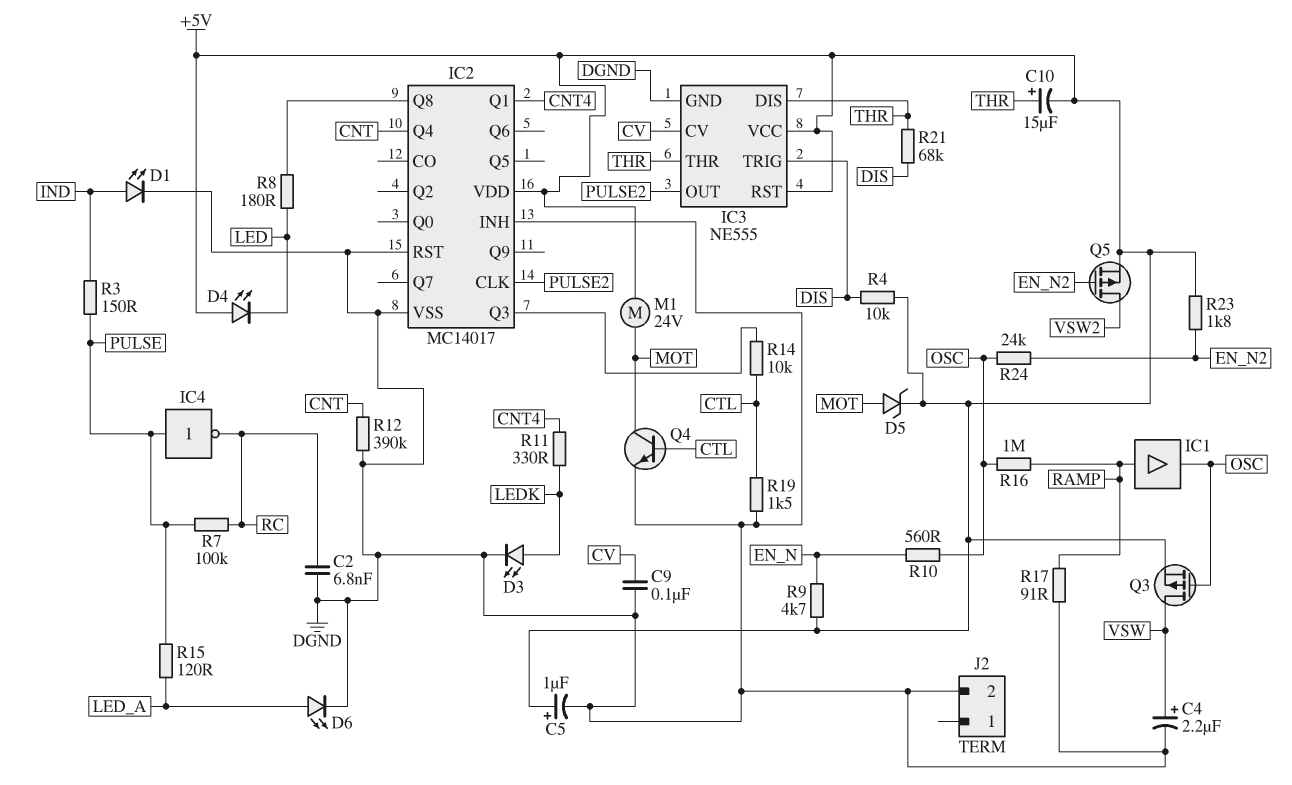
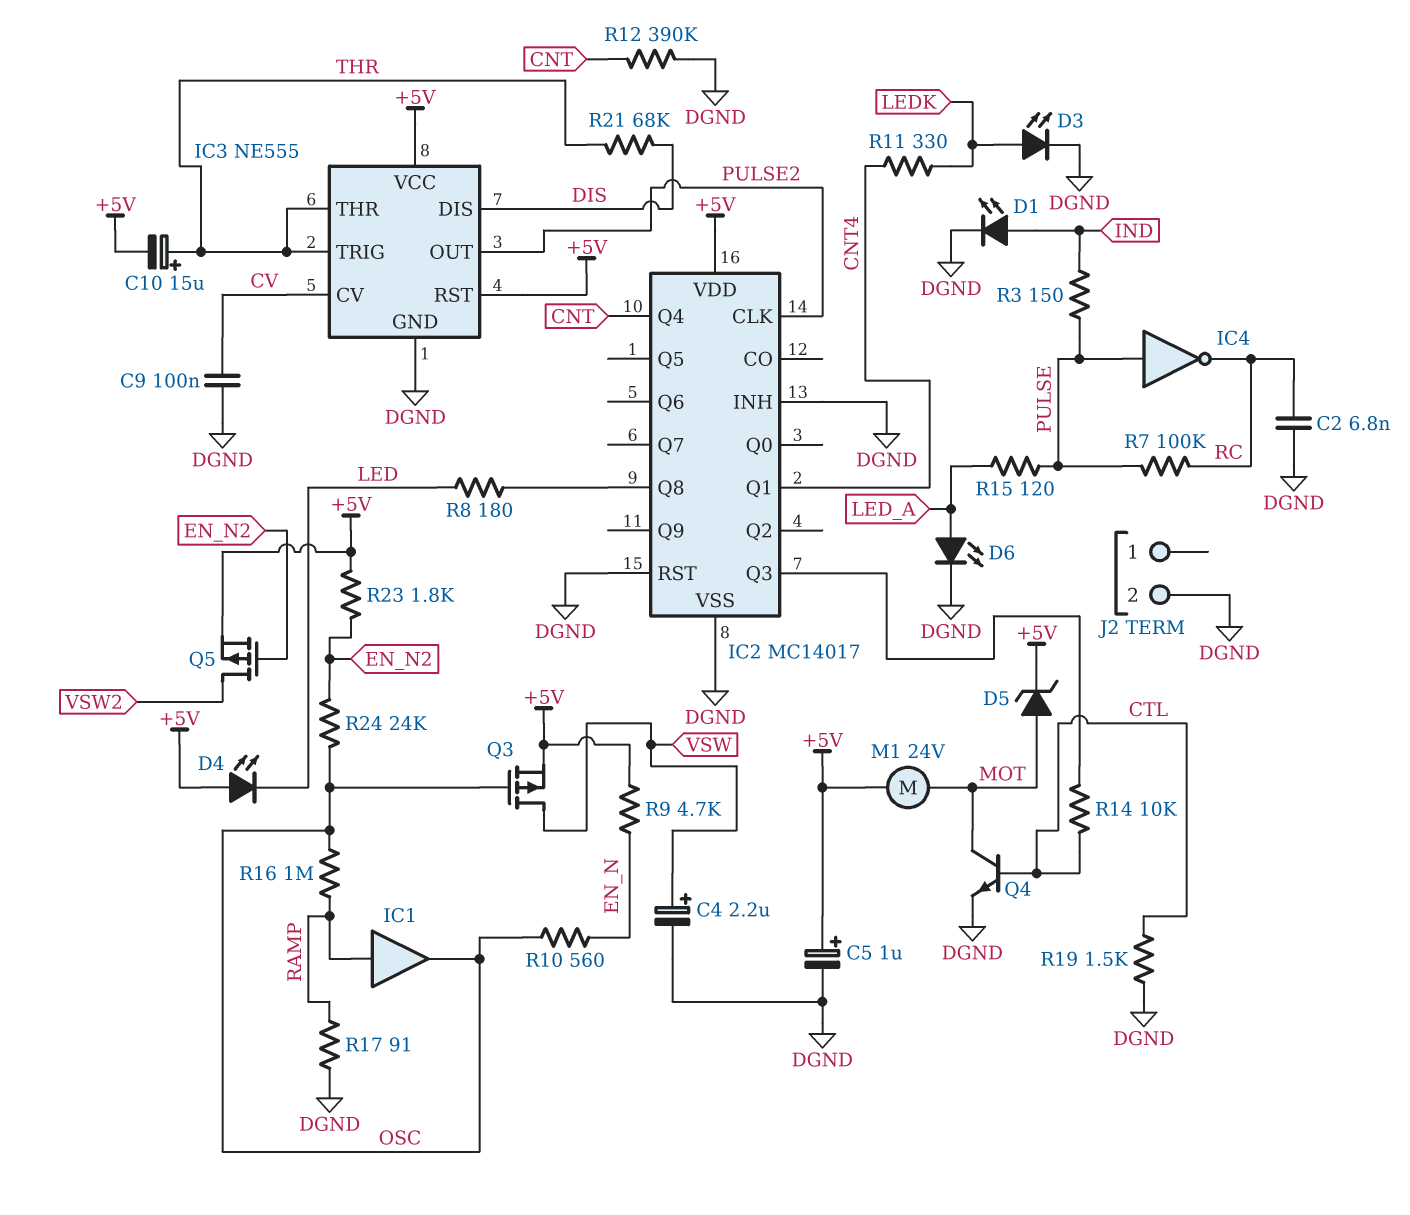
IC3 pin DIS: THR -> DIS
IC3 pin TRIG: DIS -> THR
R4: 10k (+5V, DIS) -> none

